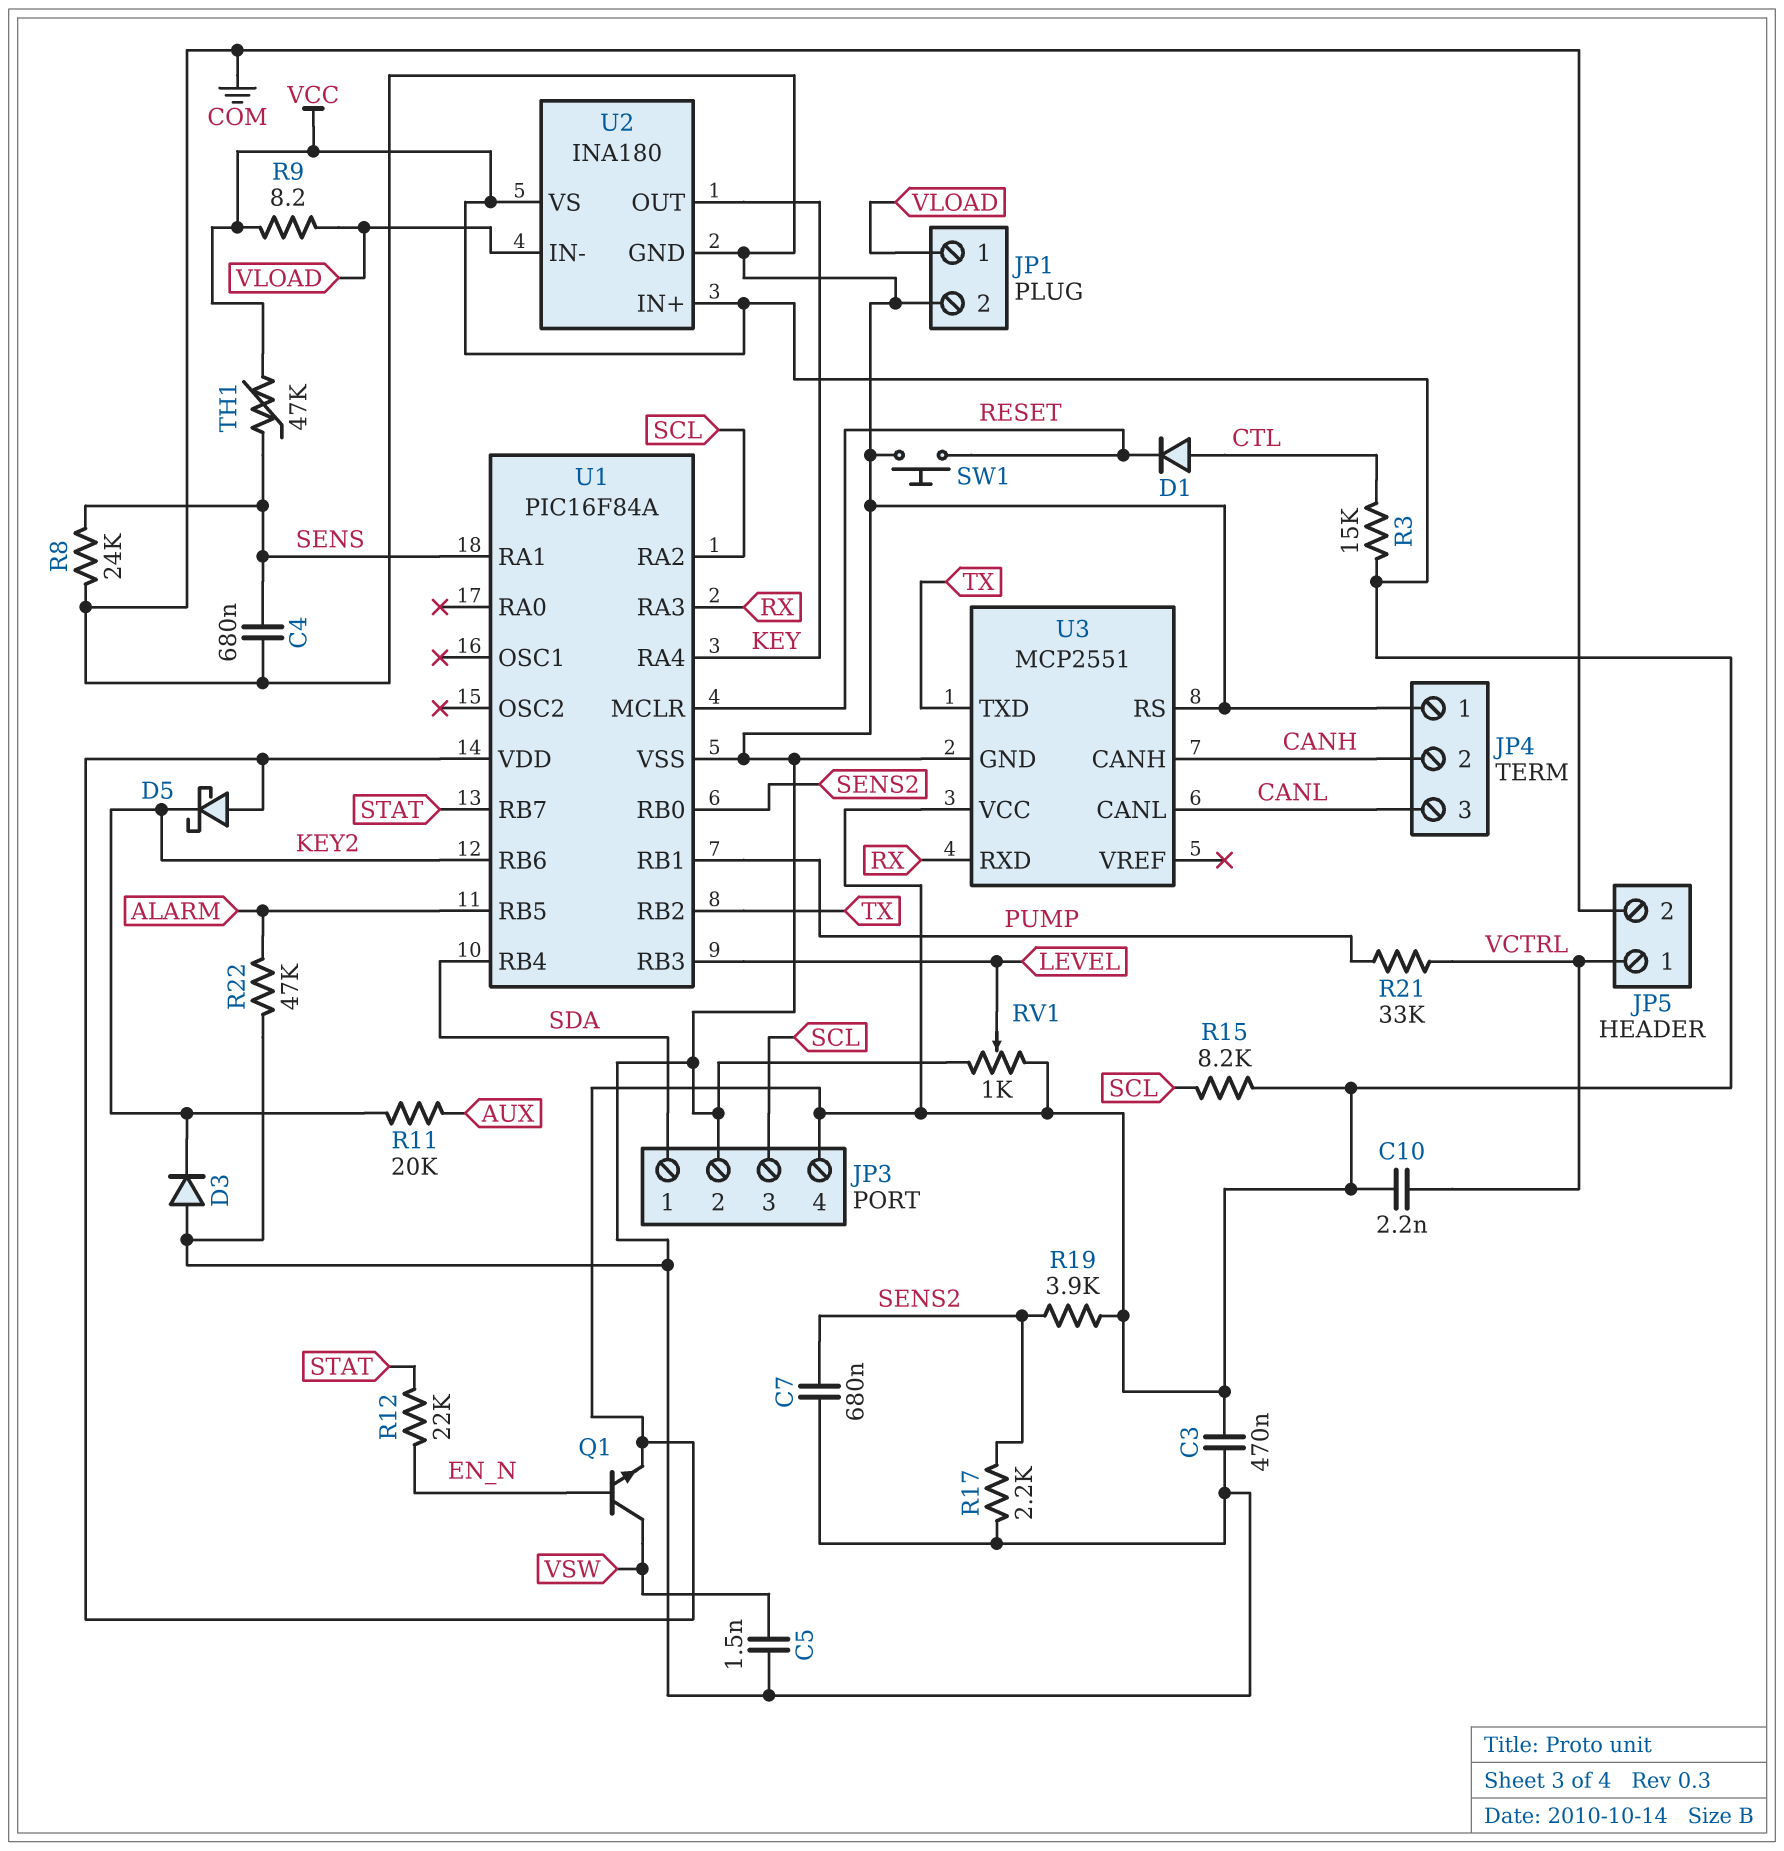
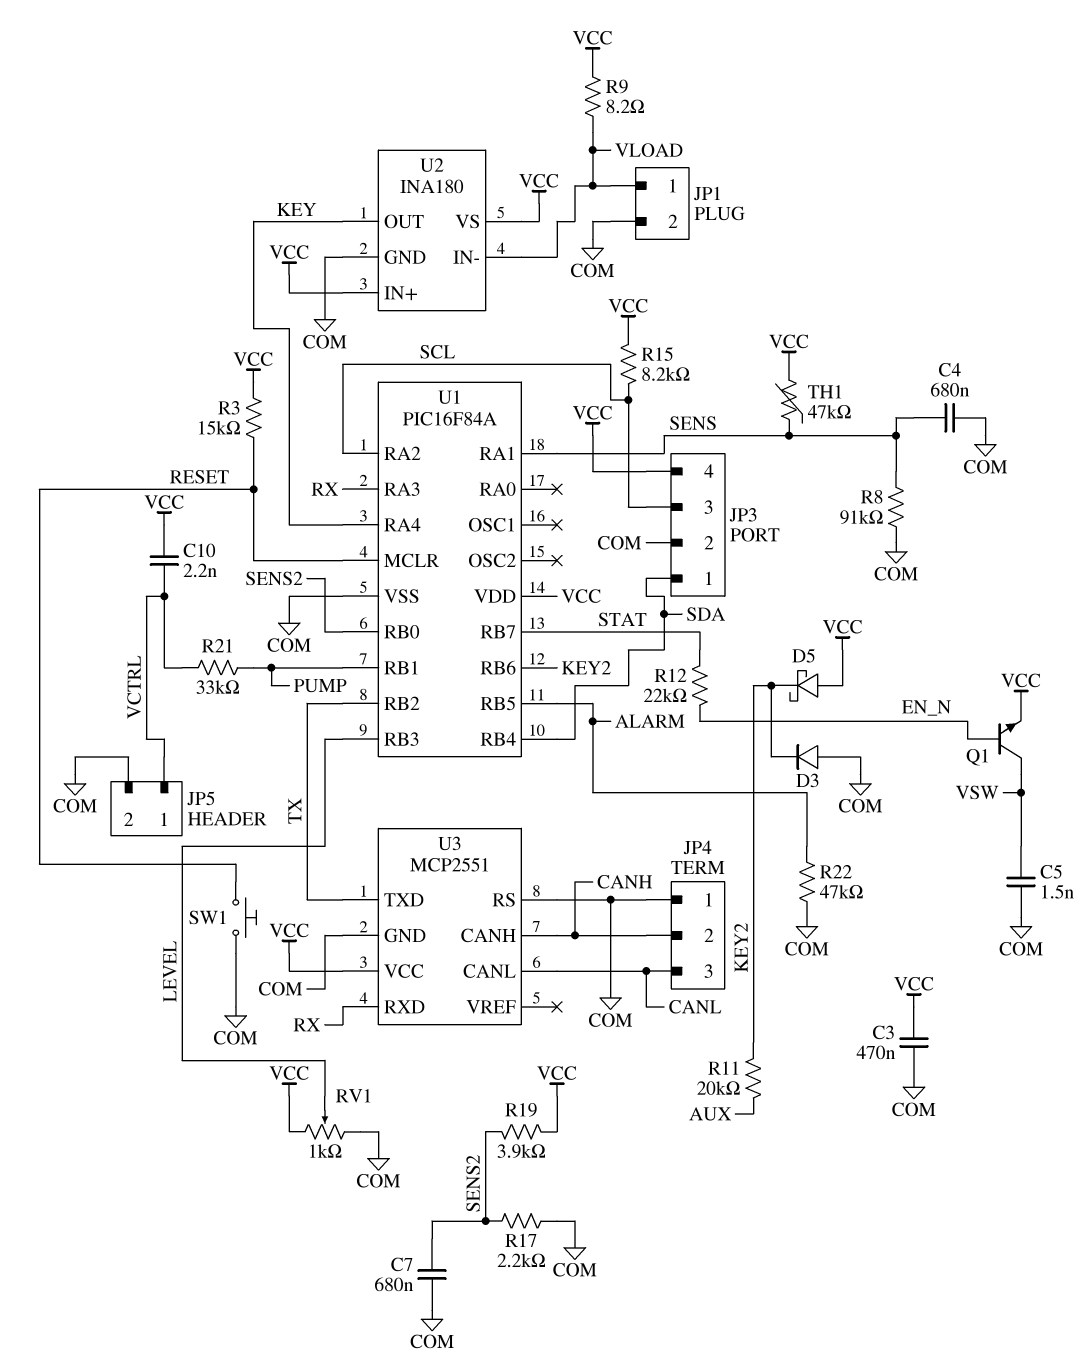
D1: diode (A CTL, K RESET) -> none
R3: 15k (CTL, VCC) -> 15k (RESET, VCC)
R8: 24k (COM, SENS) -> 91k (COM, SENS)

